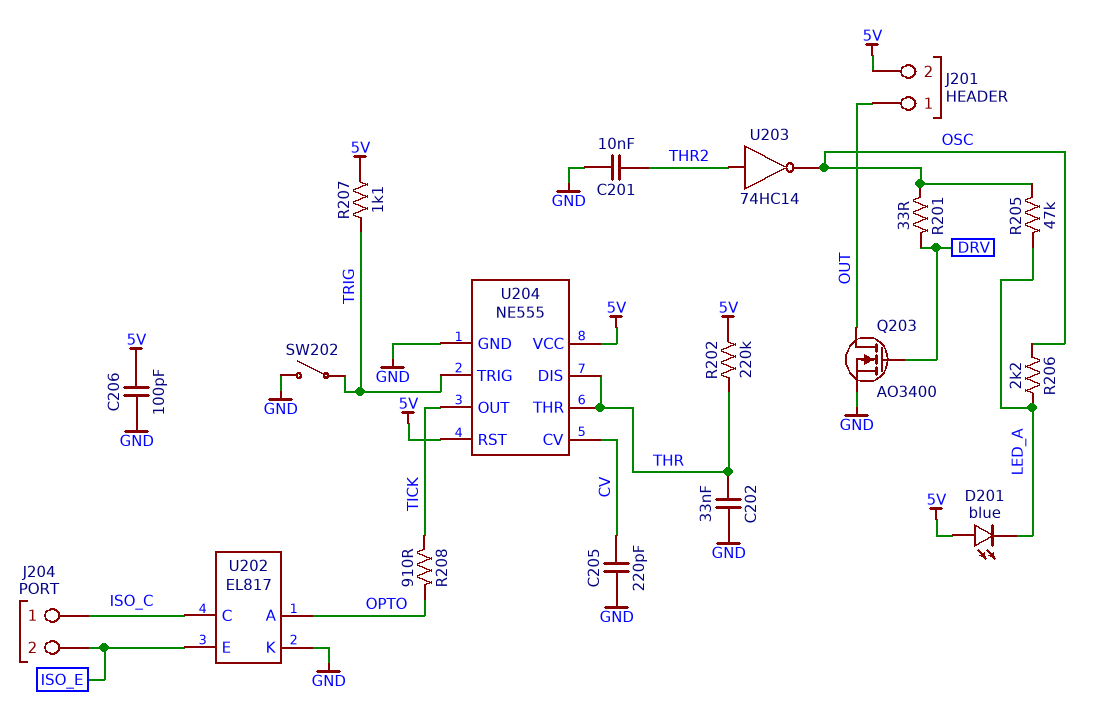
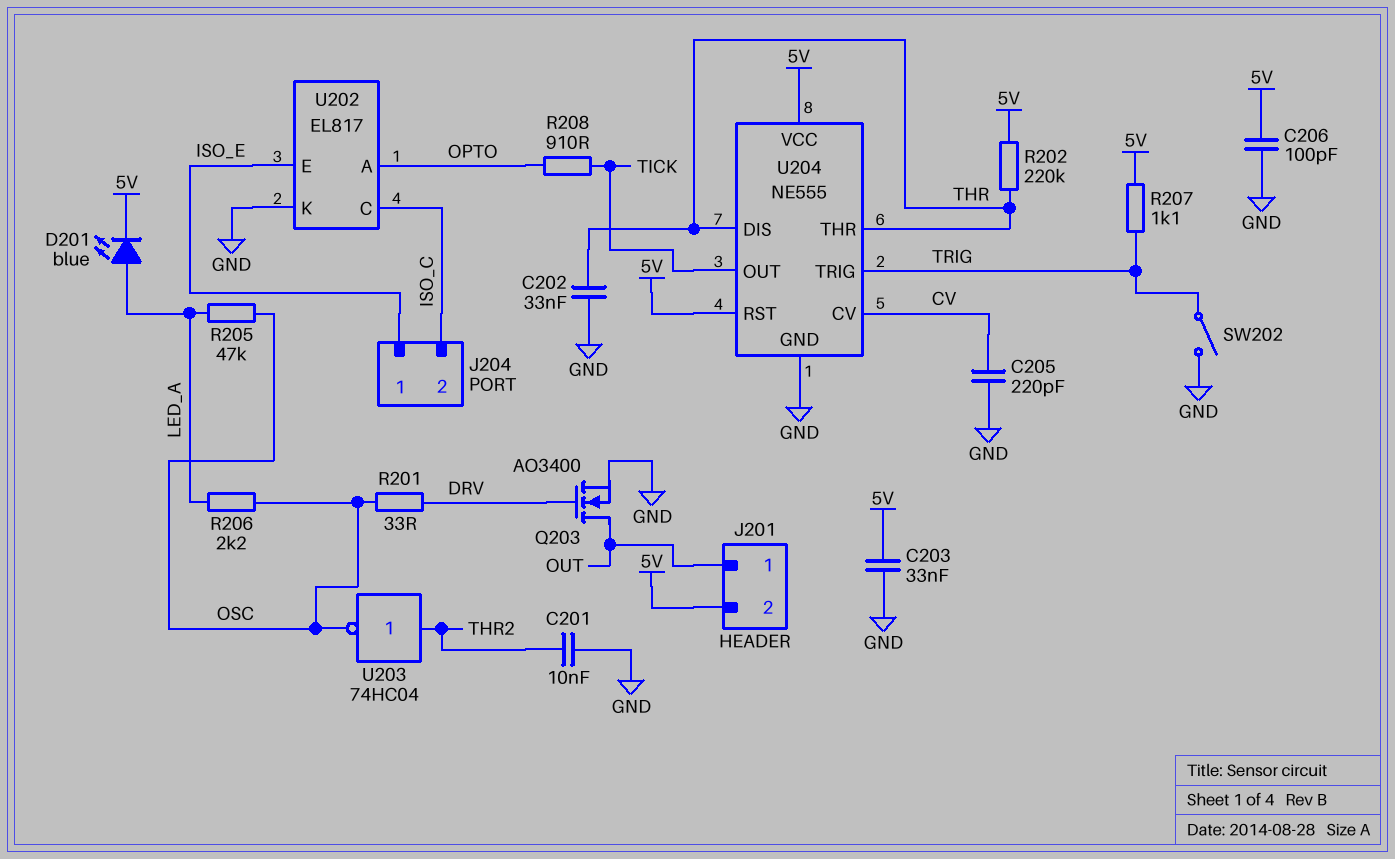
C203: none -> 33nF (5V, GND)
D201: LED blue (A 5V, K LED_A) -> LED blue (A LED_A, K 5V)
J204 pin 1: ISO_C -> ISO_E
J204 pin 2: ISO_E -> ISO_C
U203: NOT 74HC14 (in THR2, out OSC) -> NOT 74HC04 (in THR2, out OSC)

